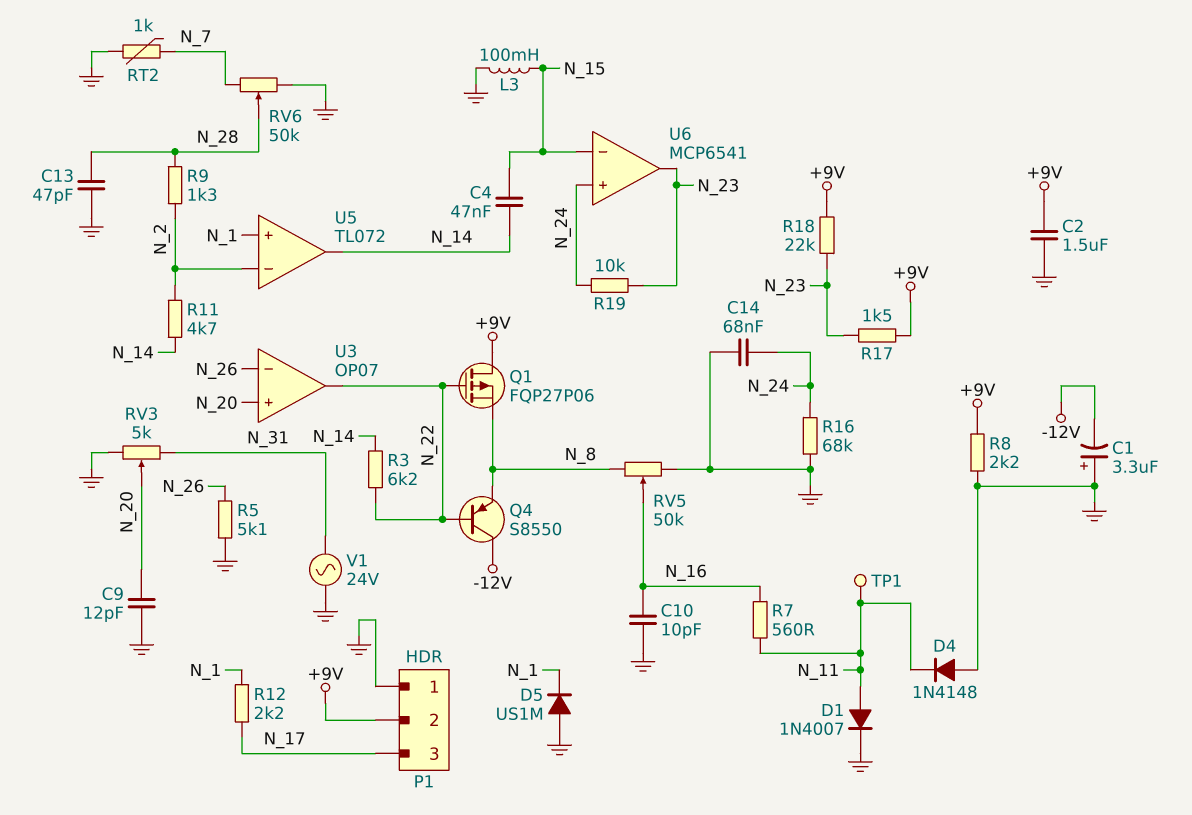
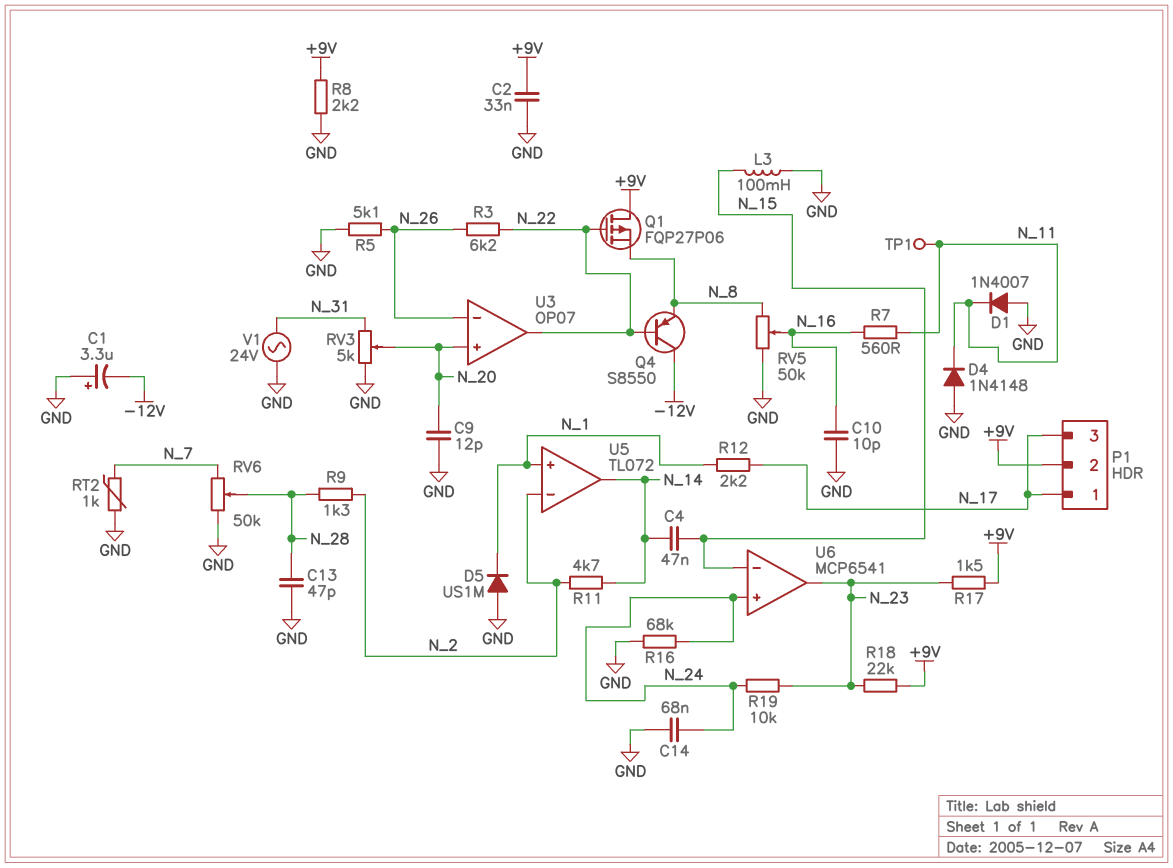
C2: 1.5uF (+9V, GND) -> 33nF (+9V, GND)
D1: diode 1N4007 (A N_11, K GND) -> diode 1N4007 (A GND, K N_11)
P1 pin 1: GND -> N_17
R3: 6.2k (N_14, N_22) -> 6.2k (N_22, N_26)

